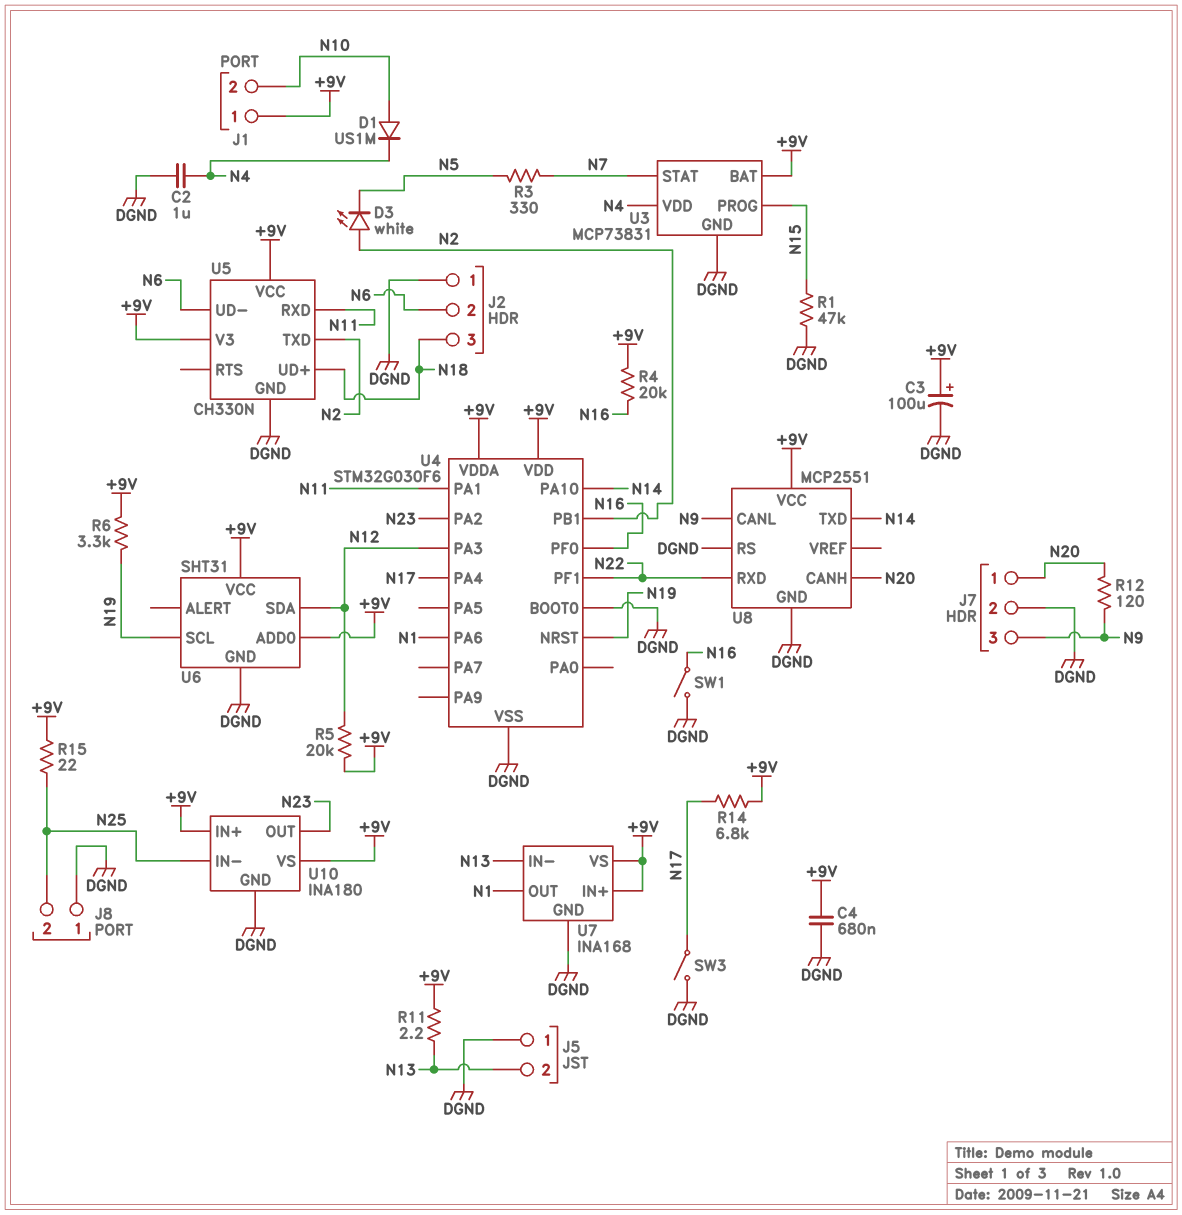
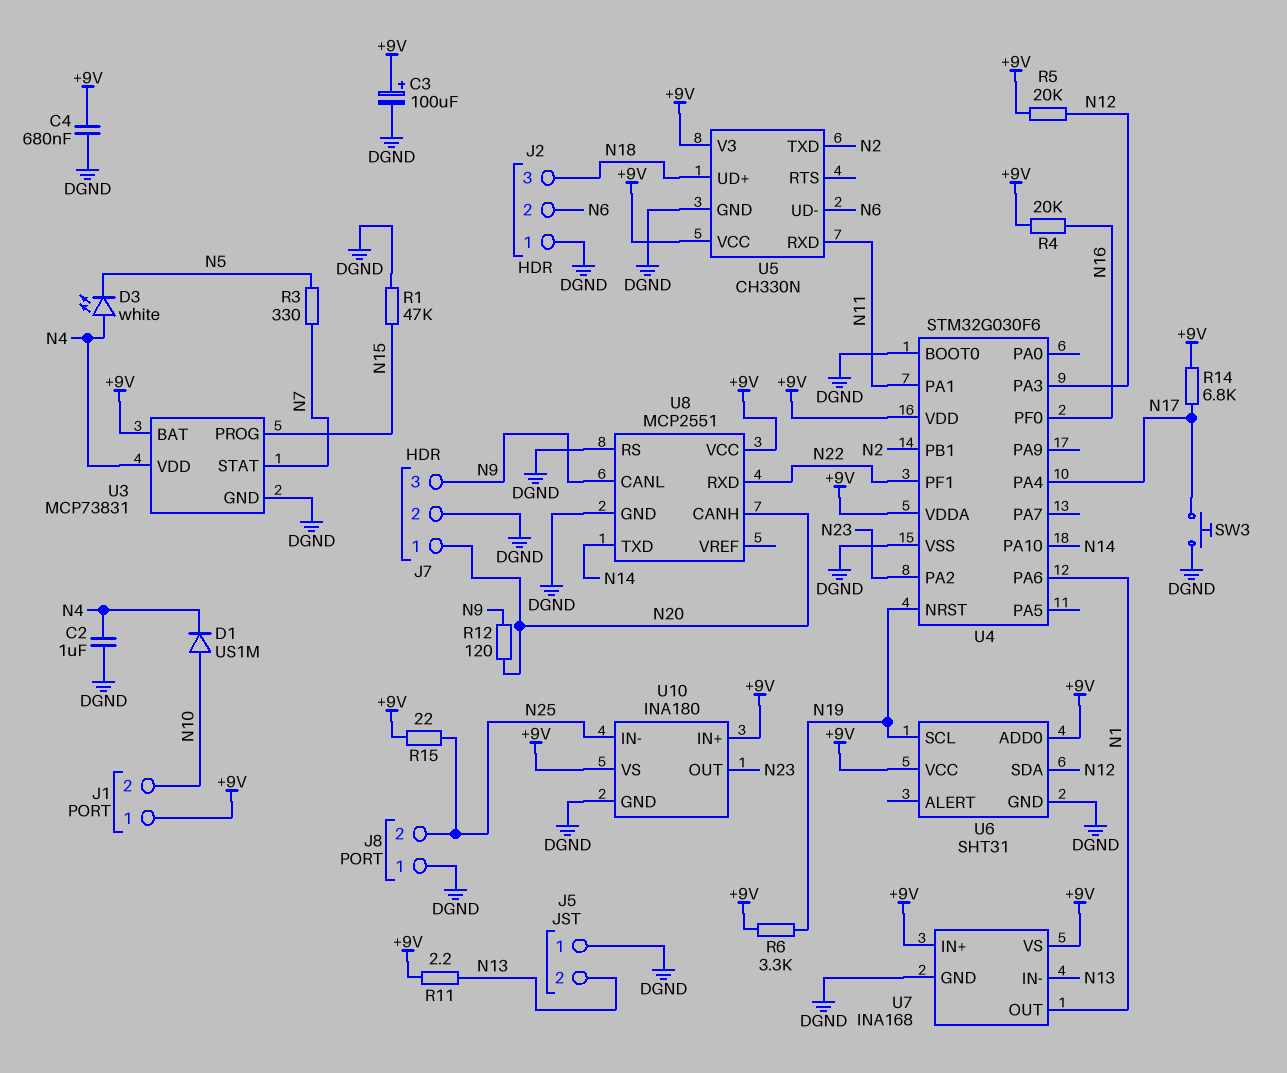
D3: LED white (A N2, K N5) -> LED white (A N4, K N5)
SW1: switch (DGND, N16) -> none
SW3: switch (DGND, N17) -> button (DGND, N17)

